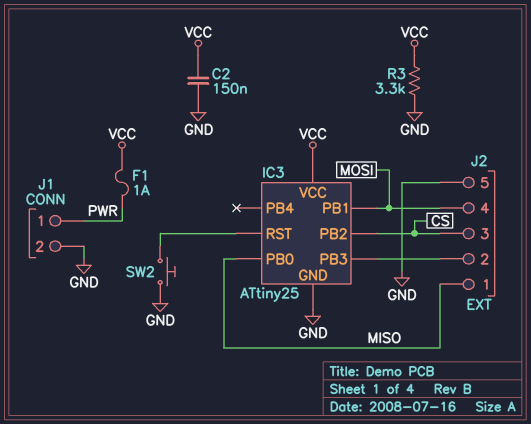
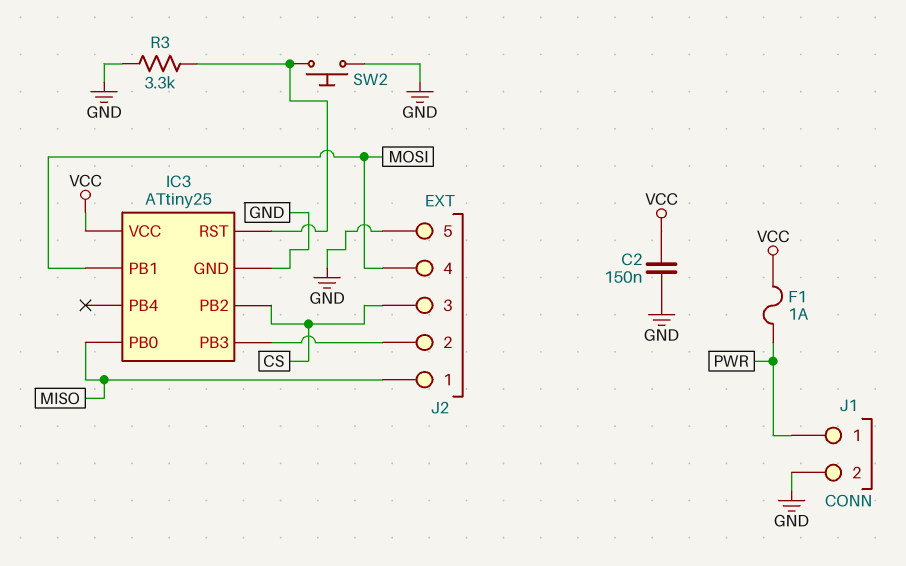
R3: 3.3k (GND, VCC) -> 3.3k (GND, IC3/RST)

